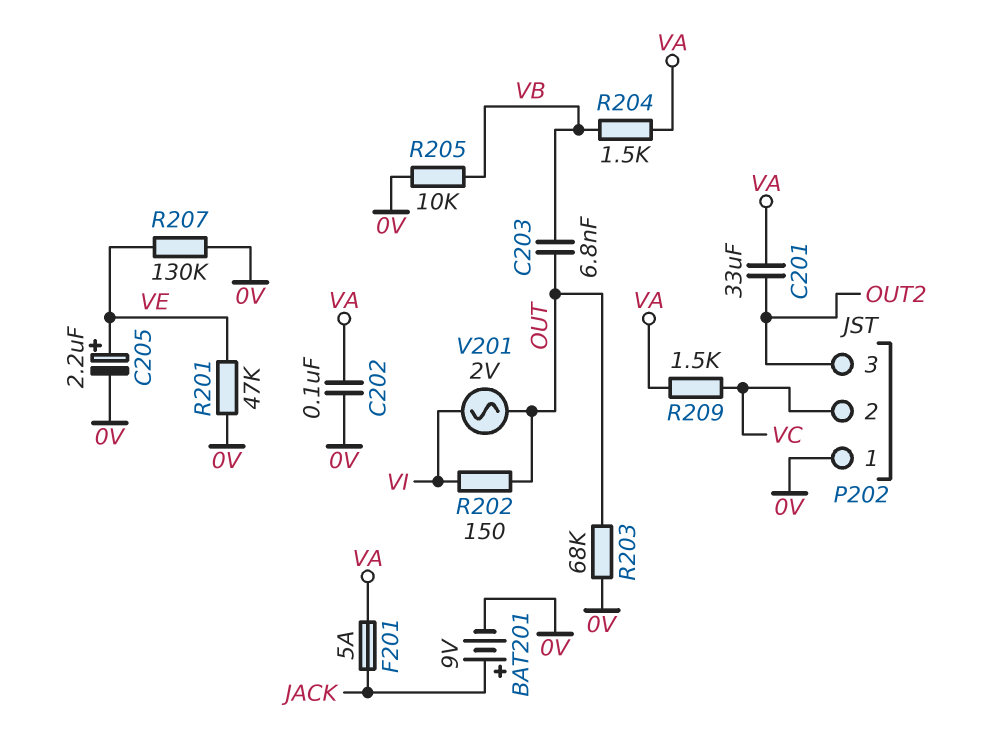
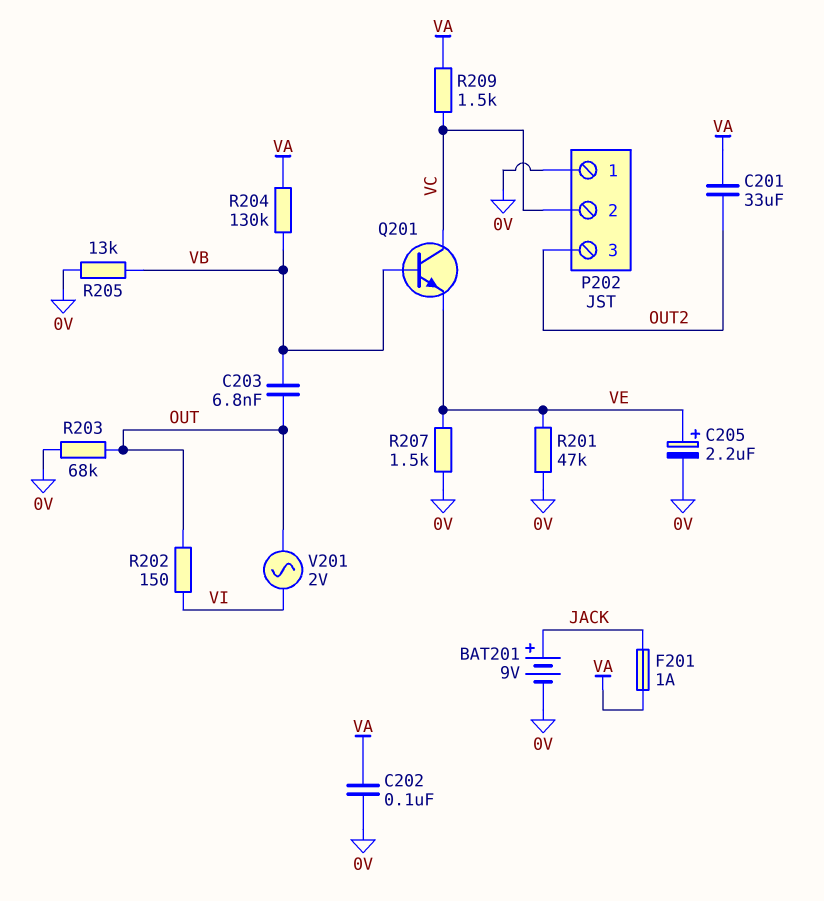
F201: 5A (JACK, VA) -> 1A (JACK, VA)
Q201: none -> NPN (B VB, C VC, E VE)
R204: 1.5k (VA, VB) -> 130k (VA, VB)
R205: 10k (0V, VB) -> 13k (0V, VB)
R207: 130k (0V, VE) -> 1.5k (0V, VE)

